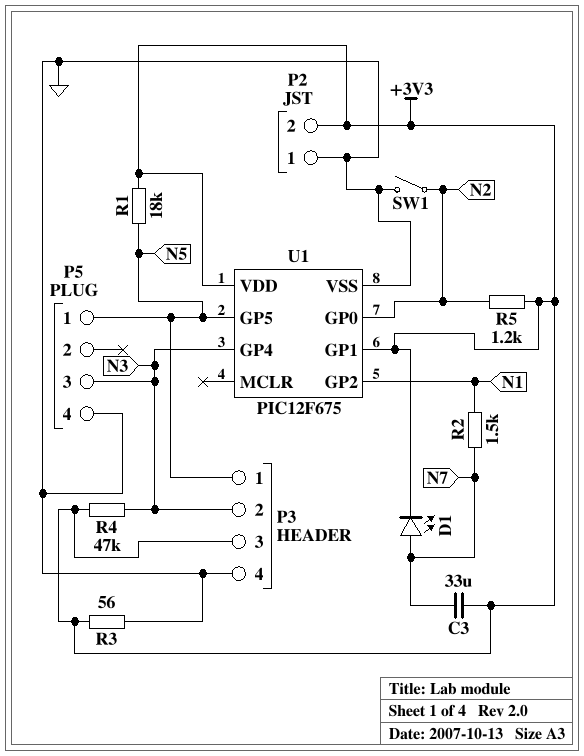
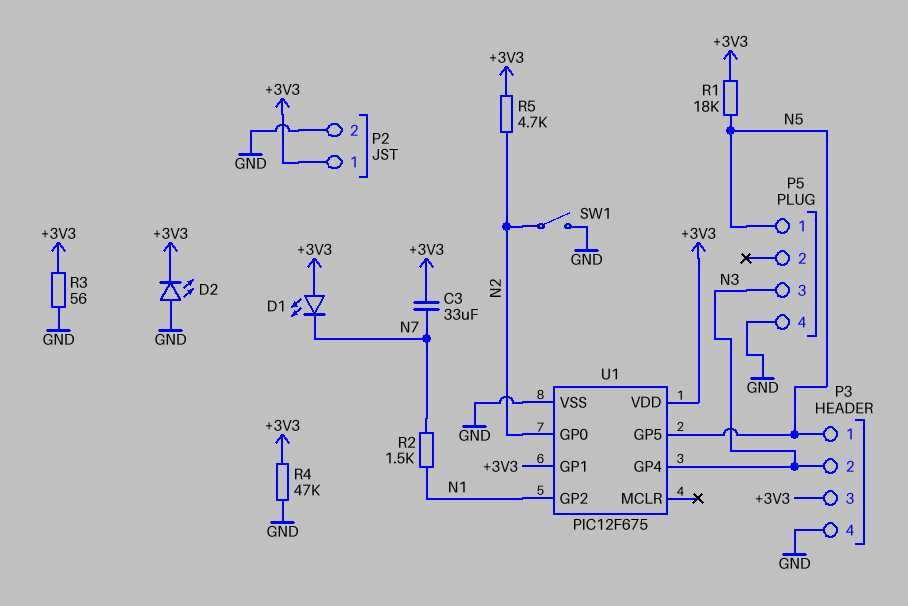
D1: LED (A N7, K +3V3) -> LED (A +3V3, K N7)
D2: none -> LED (A GND, K +3V3)
P2 pin 1: GND -> +3V3
P2 pin 2: +3V3 -> GND
R4: 47k (+3V3, N3) -> 47k (+3V3, GND)
R5: 1.2k (+3V3, N2) -> 4.7k (+3V3, N2)

